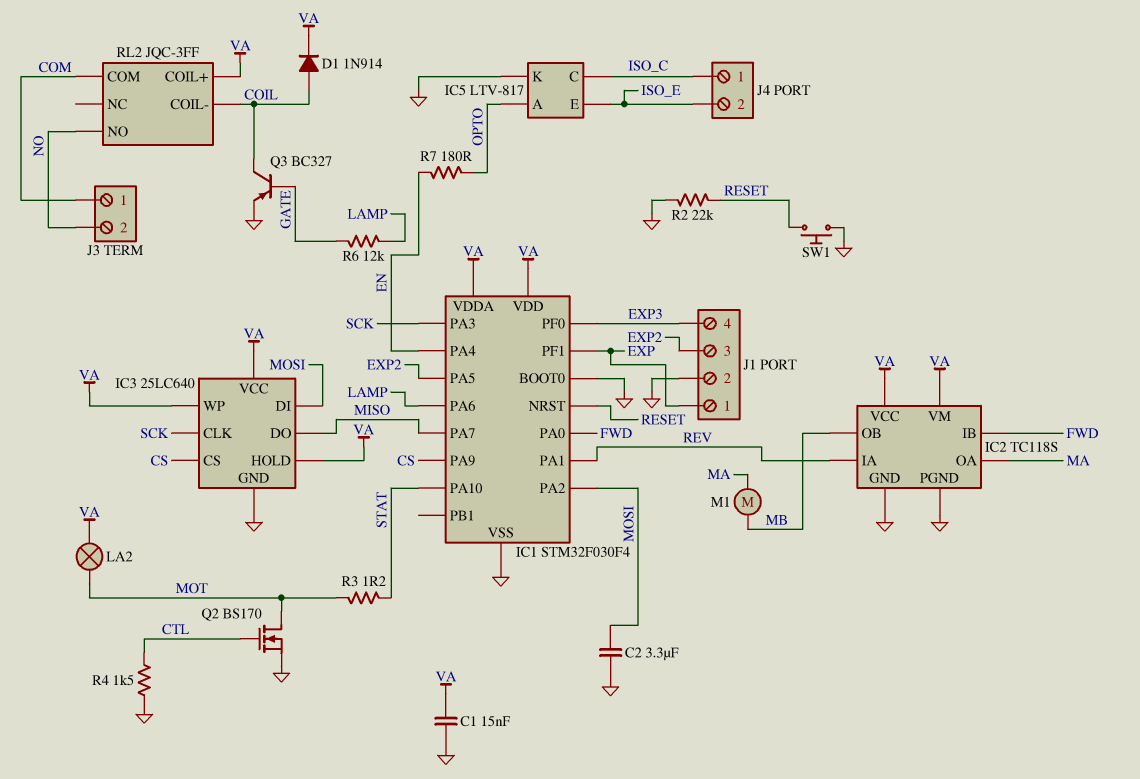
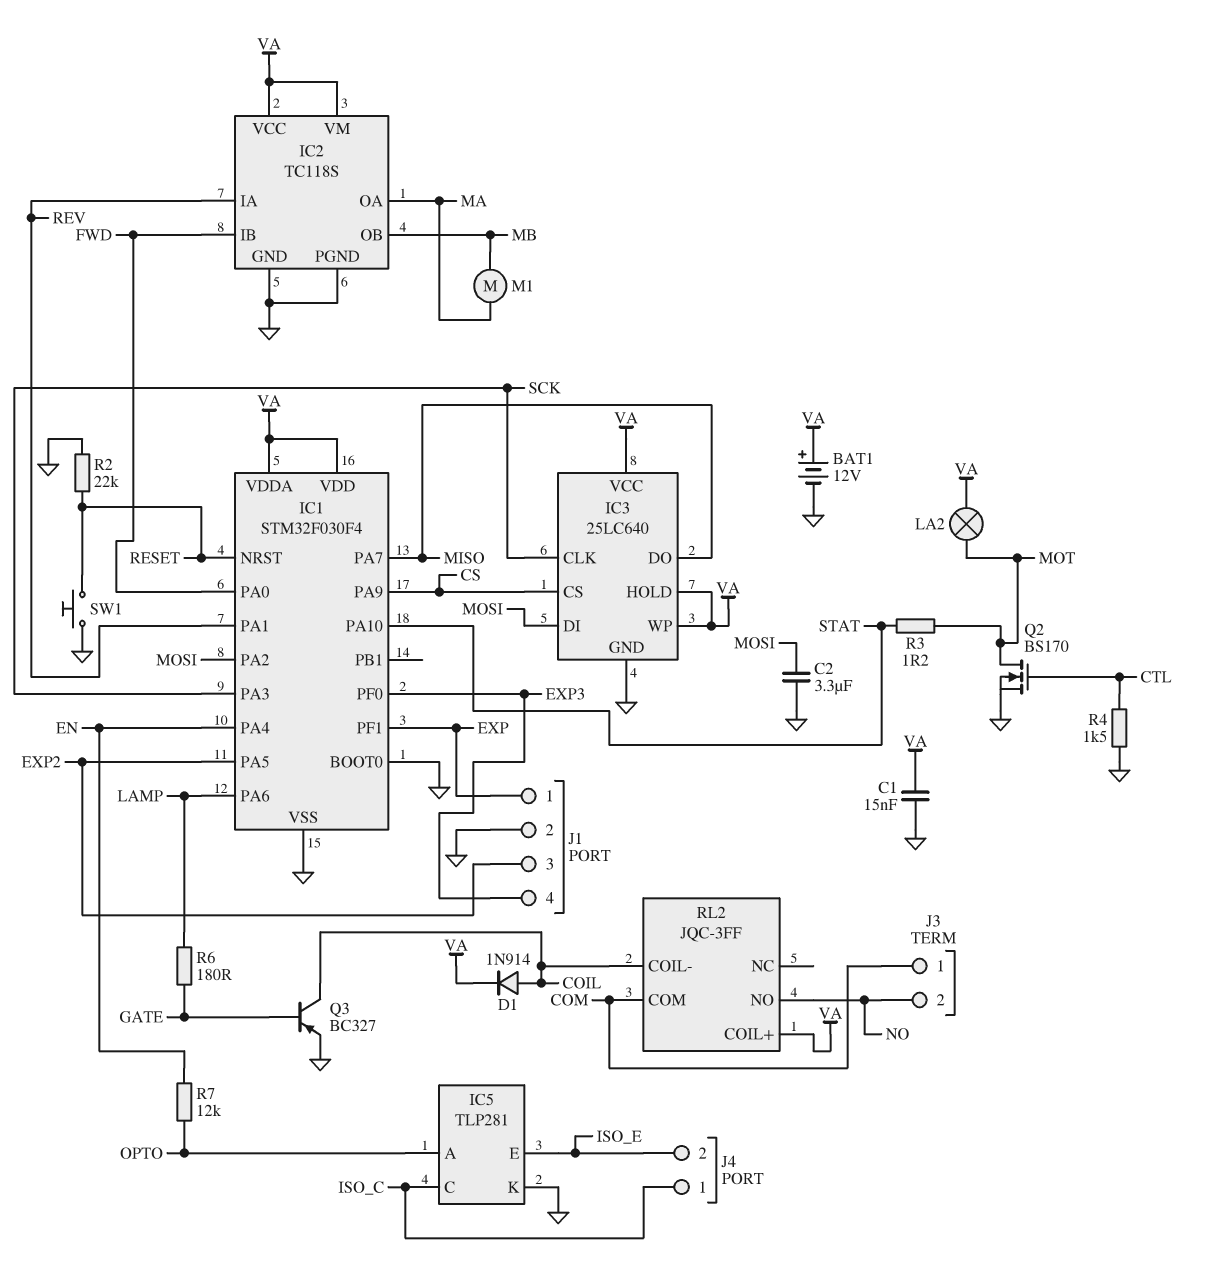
BAT1: none -> 12V (plus VA, minus GND)
IC5: LTV-817 -> TLP281
R6: 12k (GATE, LAMP) -> 180 (GATE, LAMP)
R7: 180 (EN, OPTO) -> 12k (EN, OPTO)

